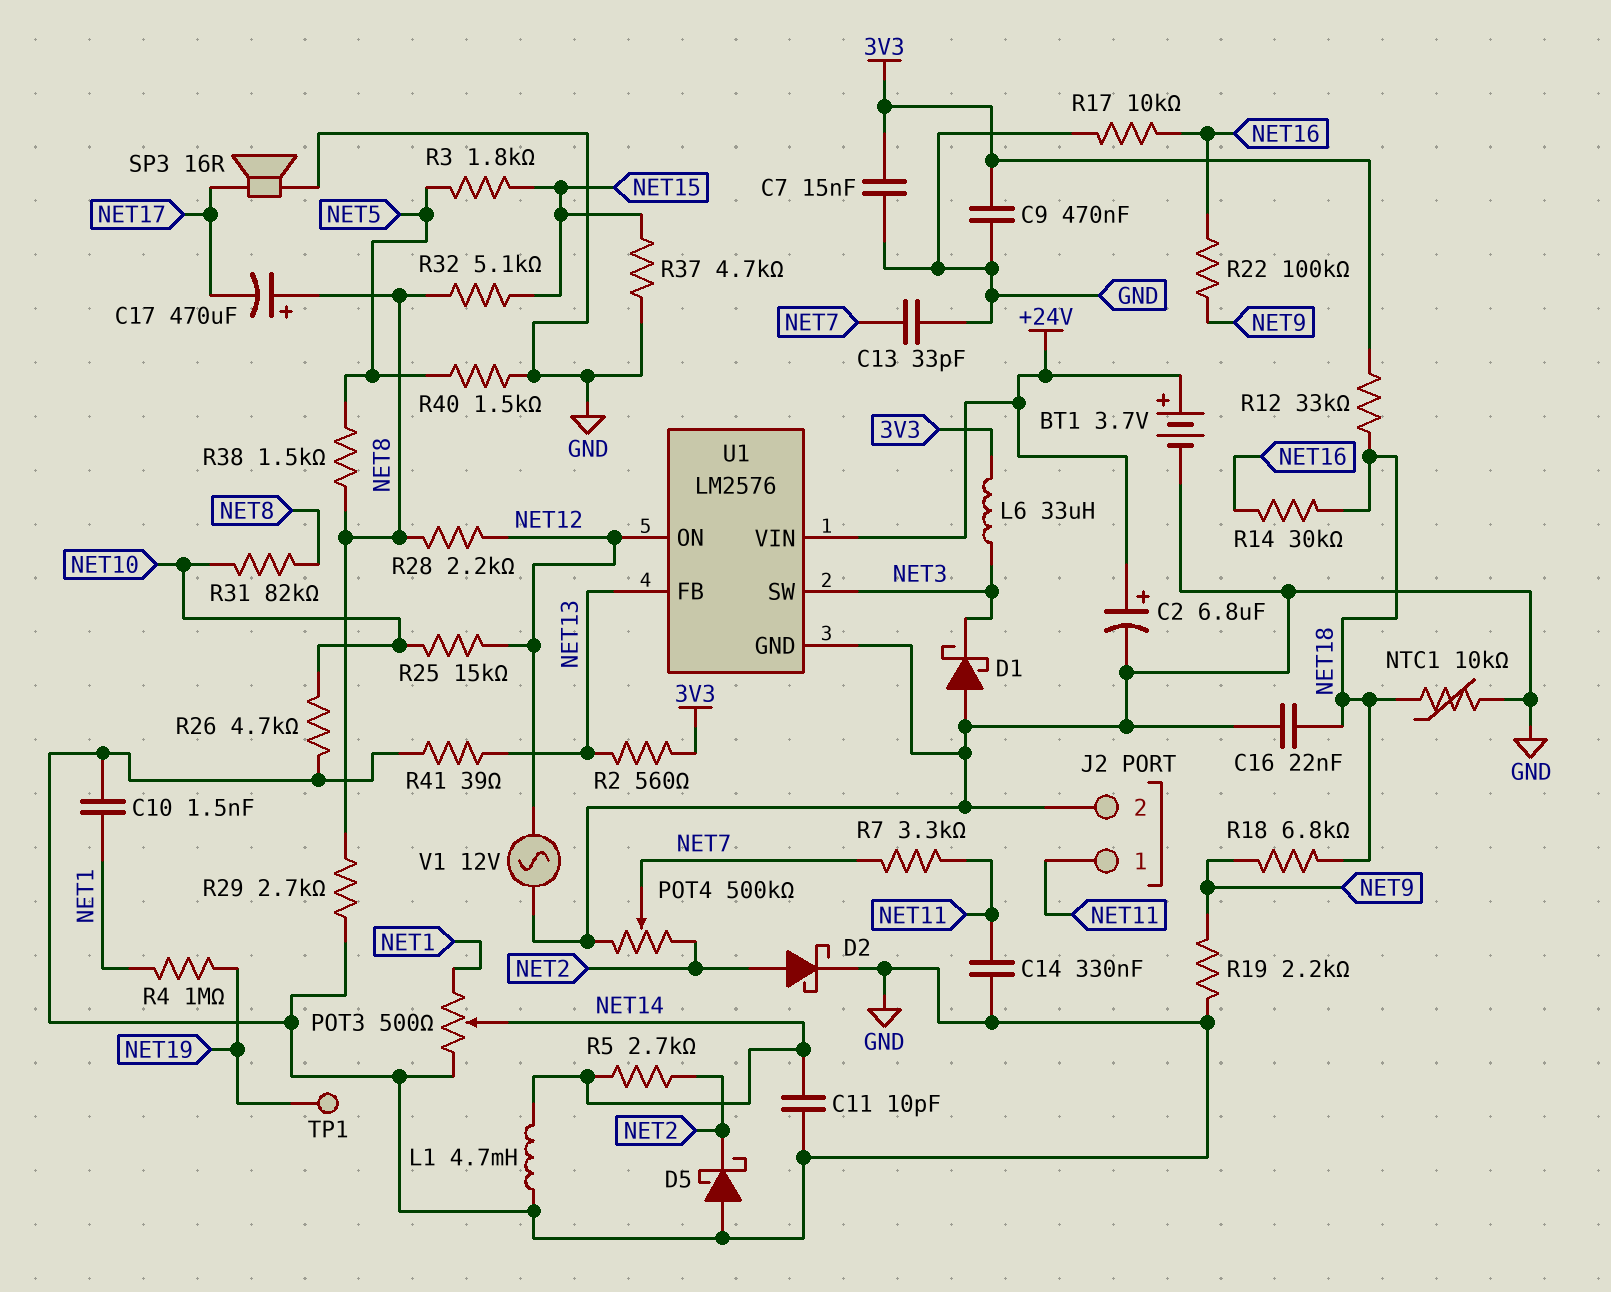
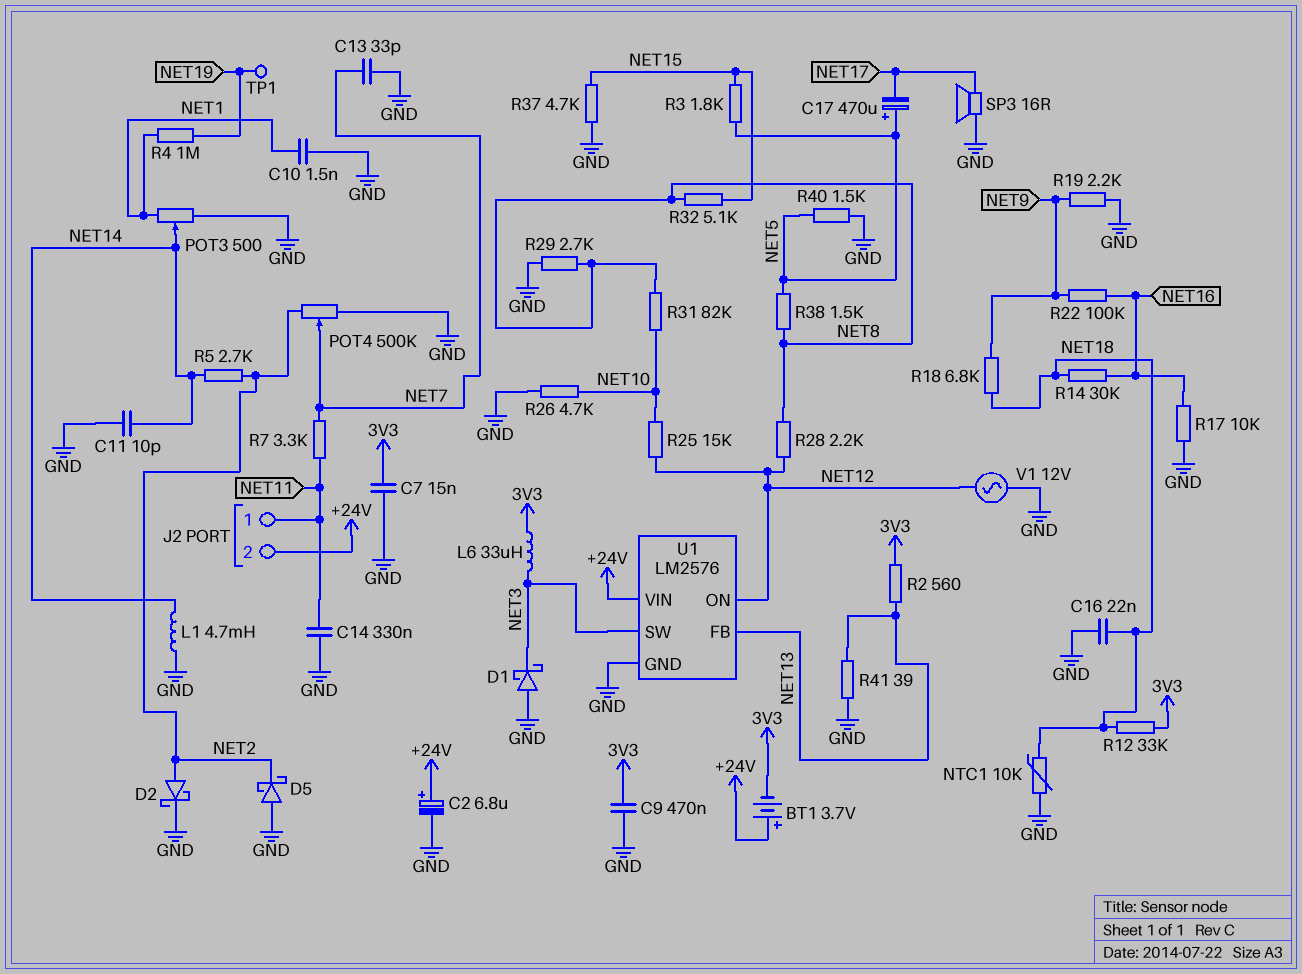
BT1: 3.7V (plus +24V, minus GND) -> 3.7V (plus +24V, minus 3V3)
C17: 470uF (plus NET8, minus NET17) -> 470uF (plus NET5, minus NET17)
J2 pin 2: GND -> +24V

